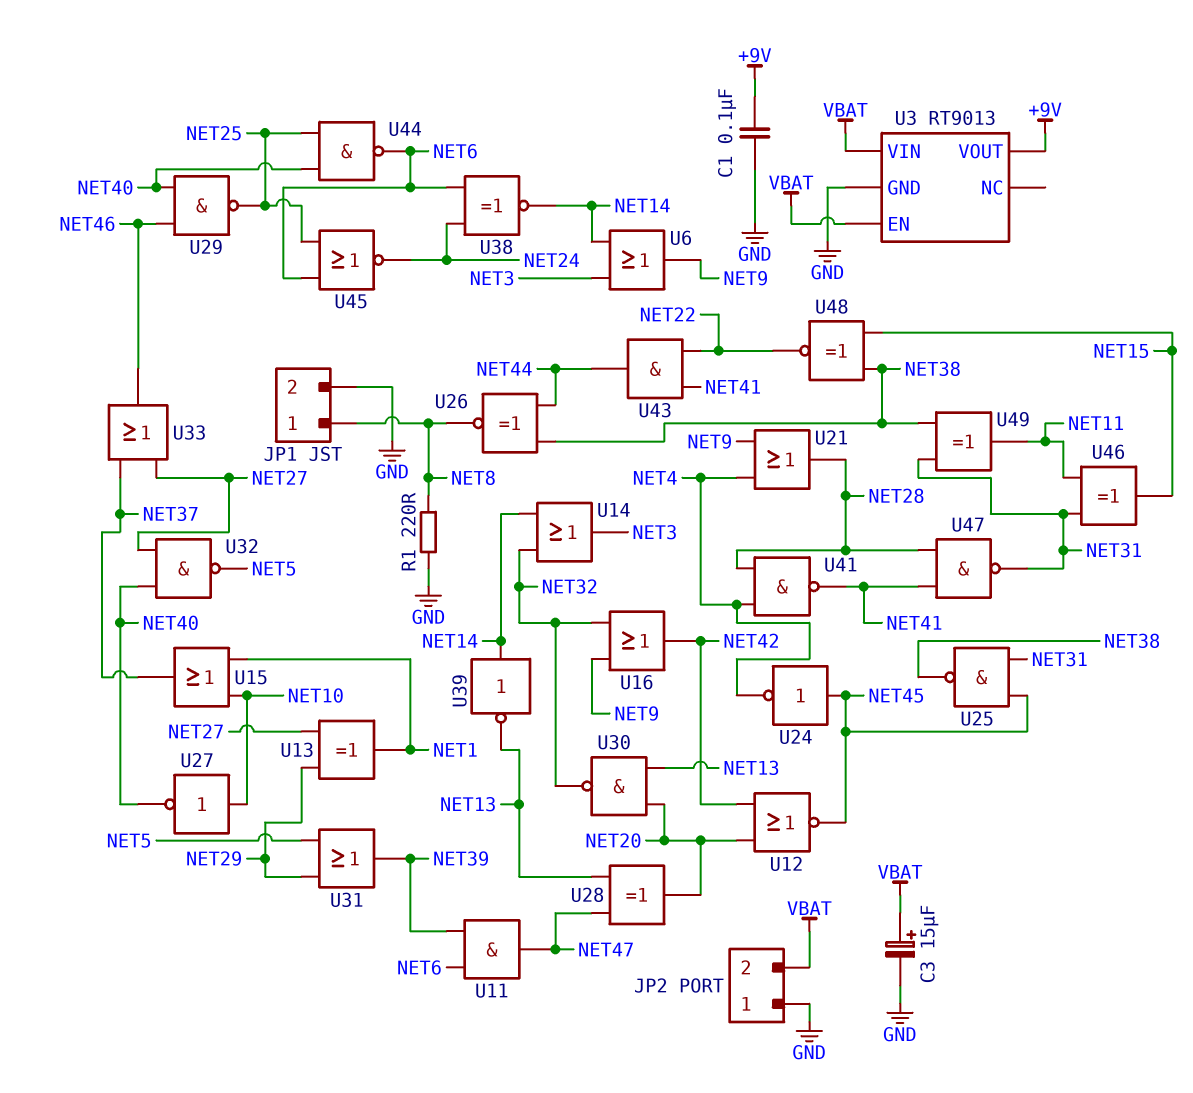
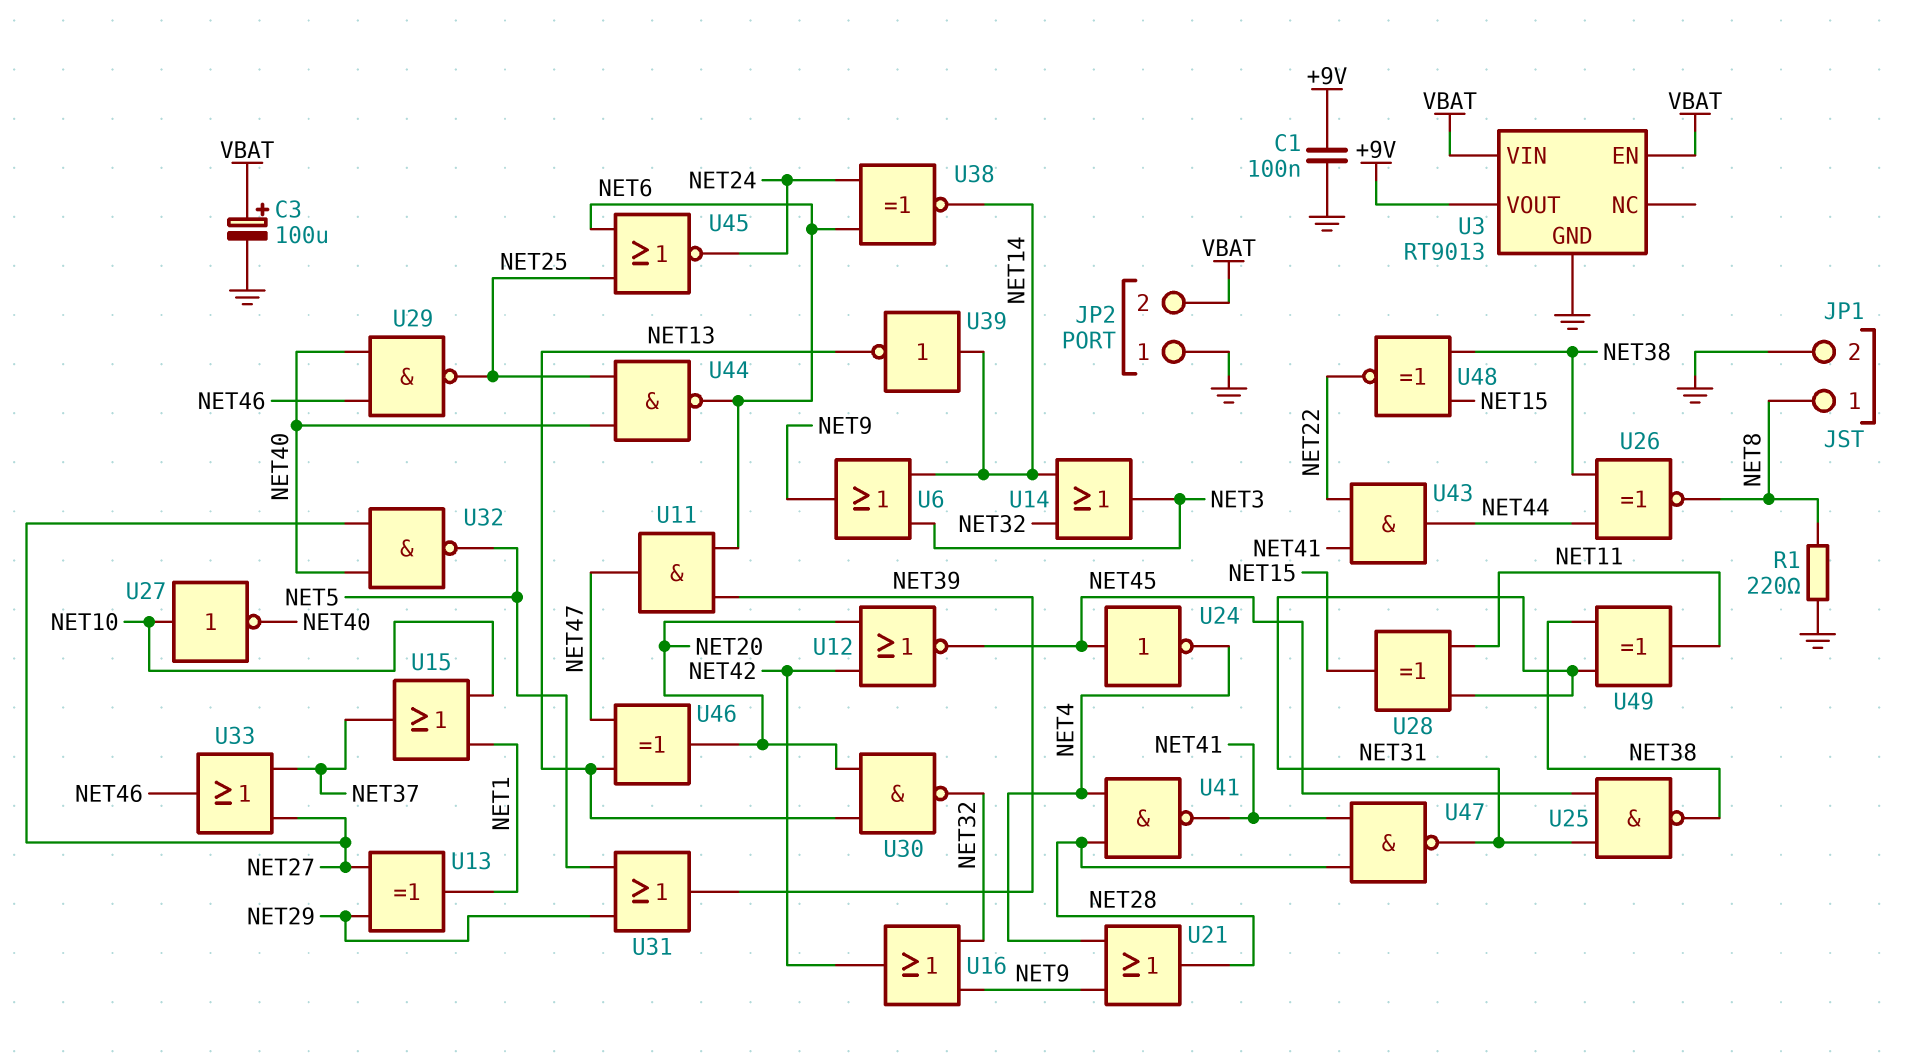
C3: 15uF (plus VBAT, minus GND) -> 100uF (plus VBAT, minus GND)
U28: XOR (in NET13, in NET47, out NET20) -> XOR (in NET11, in NET31, out NET15)
U46: XOR (in NET11, in NET31, out NET15) -> XOR (in NET13, in NET47, out NET20)

